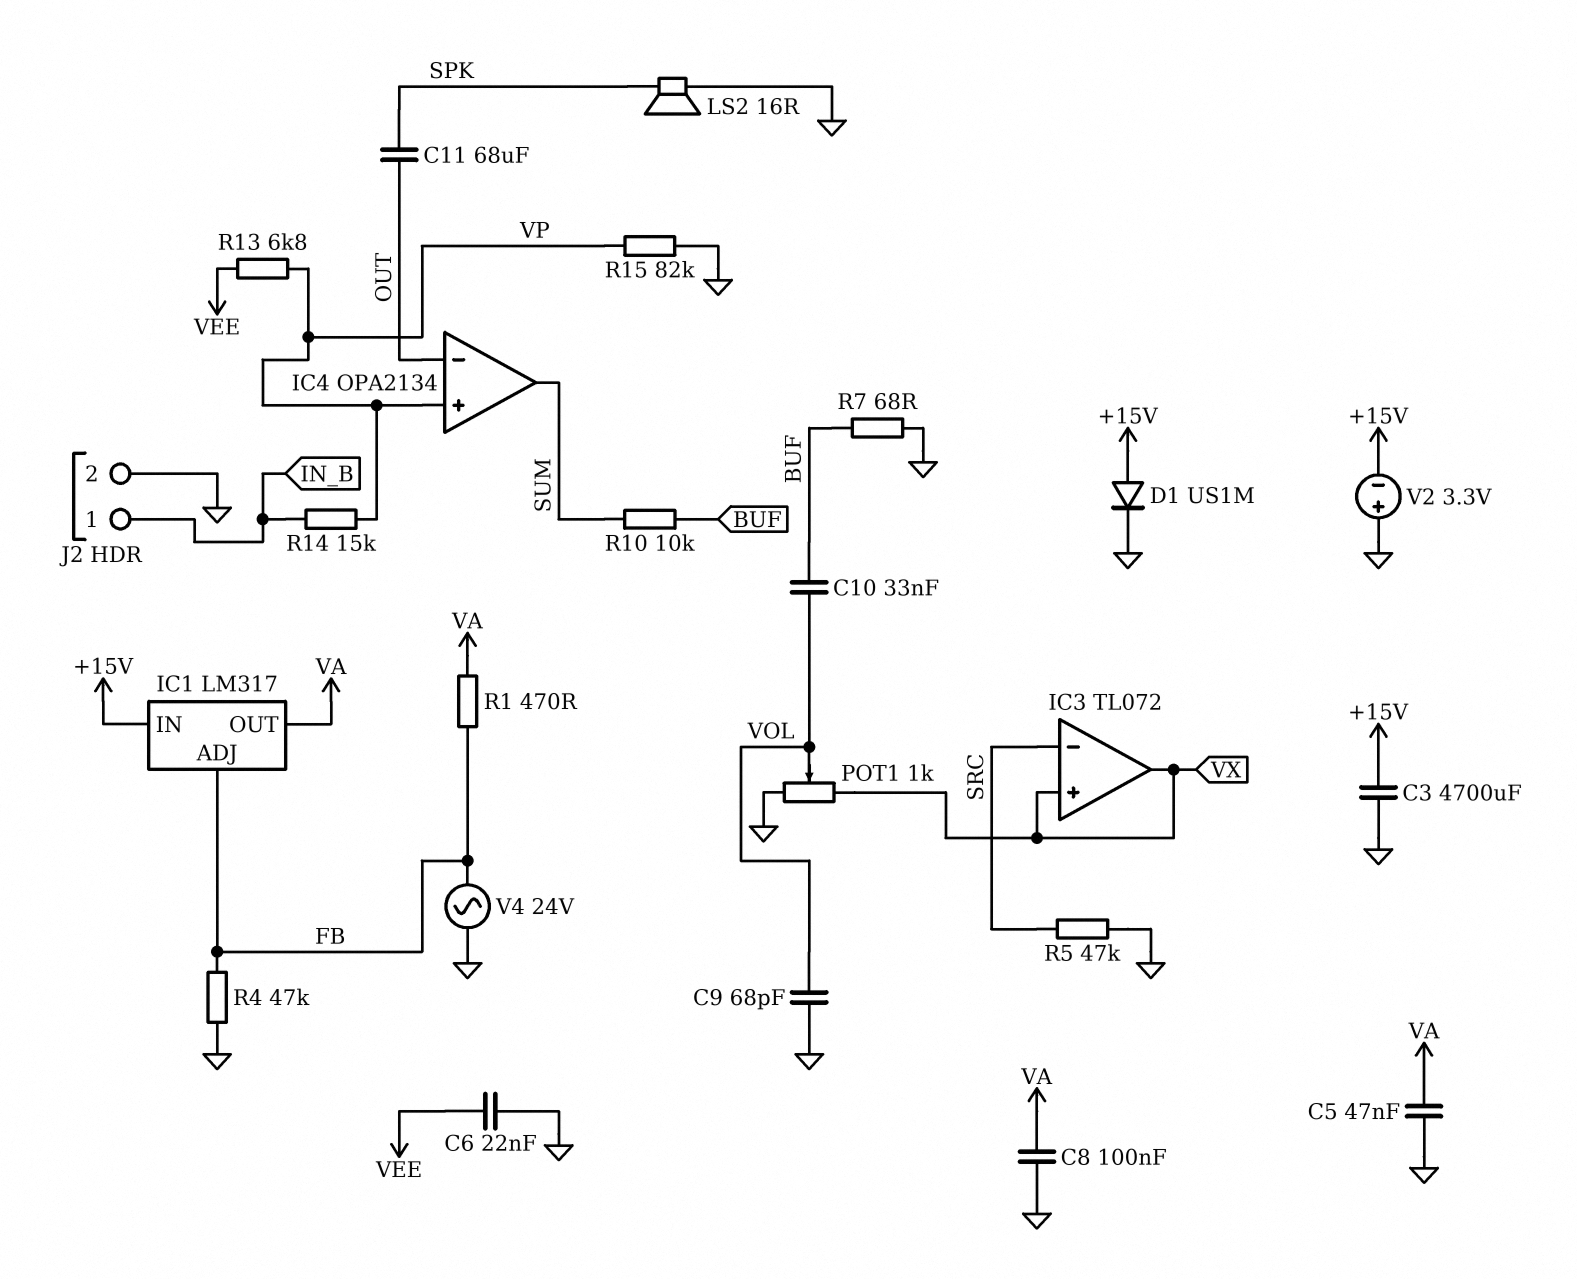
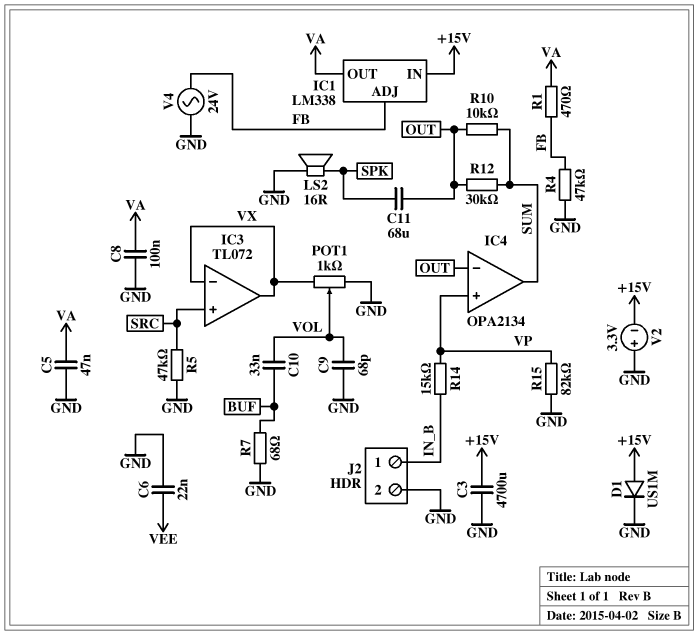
IC1: LM317 -> LM338
IC3 pin in+: VX -> SRC
IC3 pin in-: SRC -> VX
R10: 10k (BUF, SUM) -> 10k (OUT, SUM)
R12: none -> 30k (OUT, SUM)
R13: 6.8k (VEE, VP) -> none

